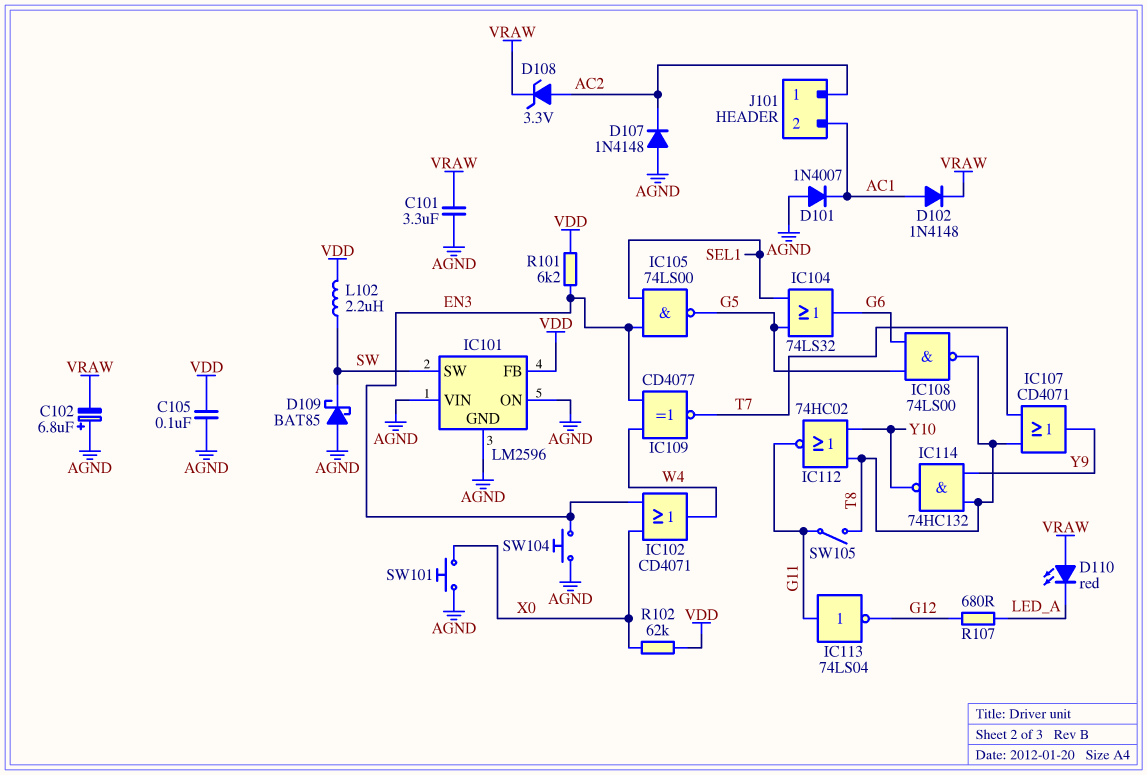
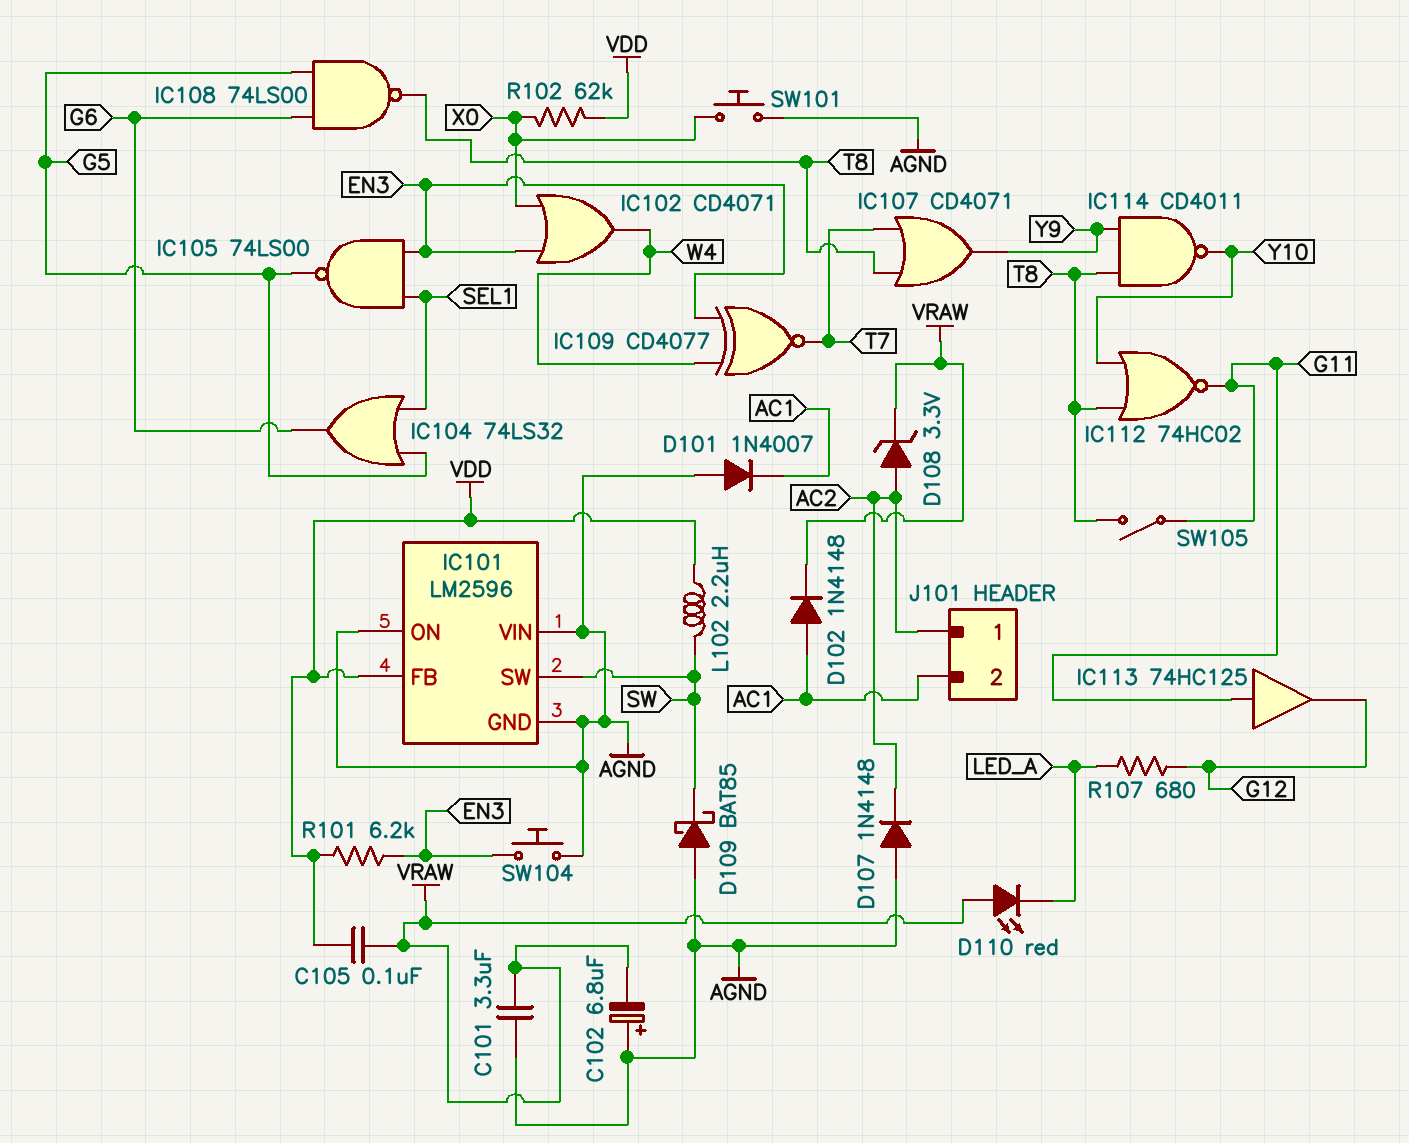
C105: 100nF (AGND, VDD) -> 100nF (VDD, VRAW)
IC113: NOT 74LS04 (in G11, out G12) -> buffer 74HC125 (in G11, out G12)
IC114: NAND 74HC132 (in T8, in Y9, out Y10) -> NAND CD4011 (in T8, in Y9, out Y10)

